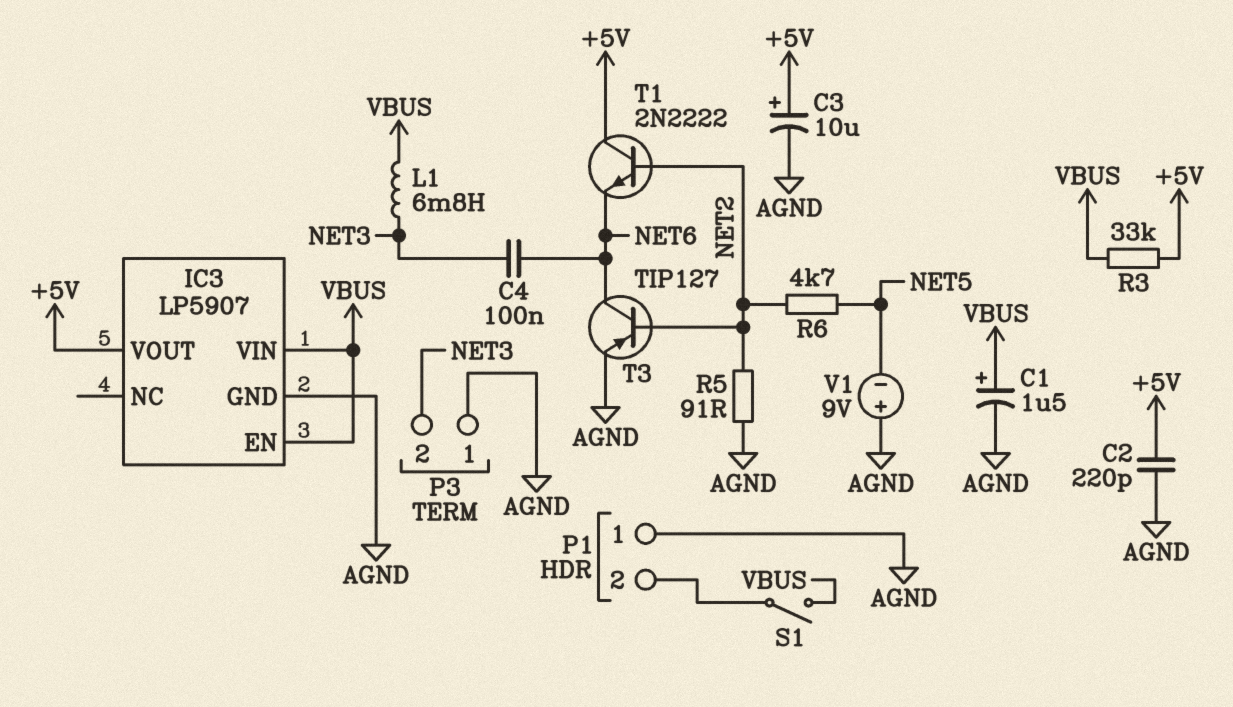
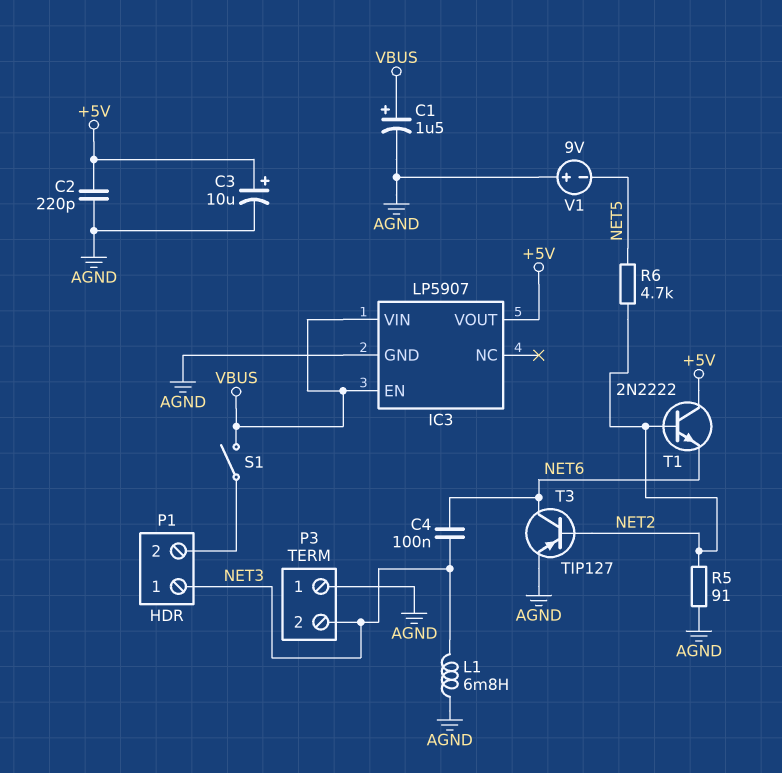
L1: 6.8mH (NET3, VBUS) -> 6.8mH (AGND, NET3)
P1 pin 1: AGND -> NET3
R3: 33k (+5V, VBUS) -> none

